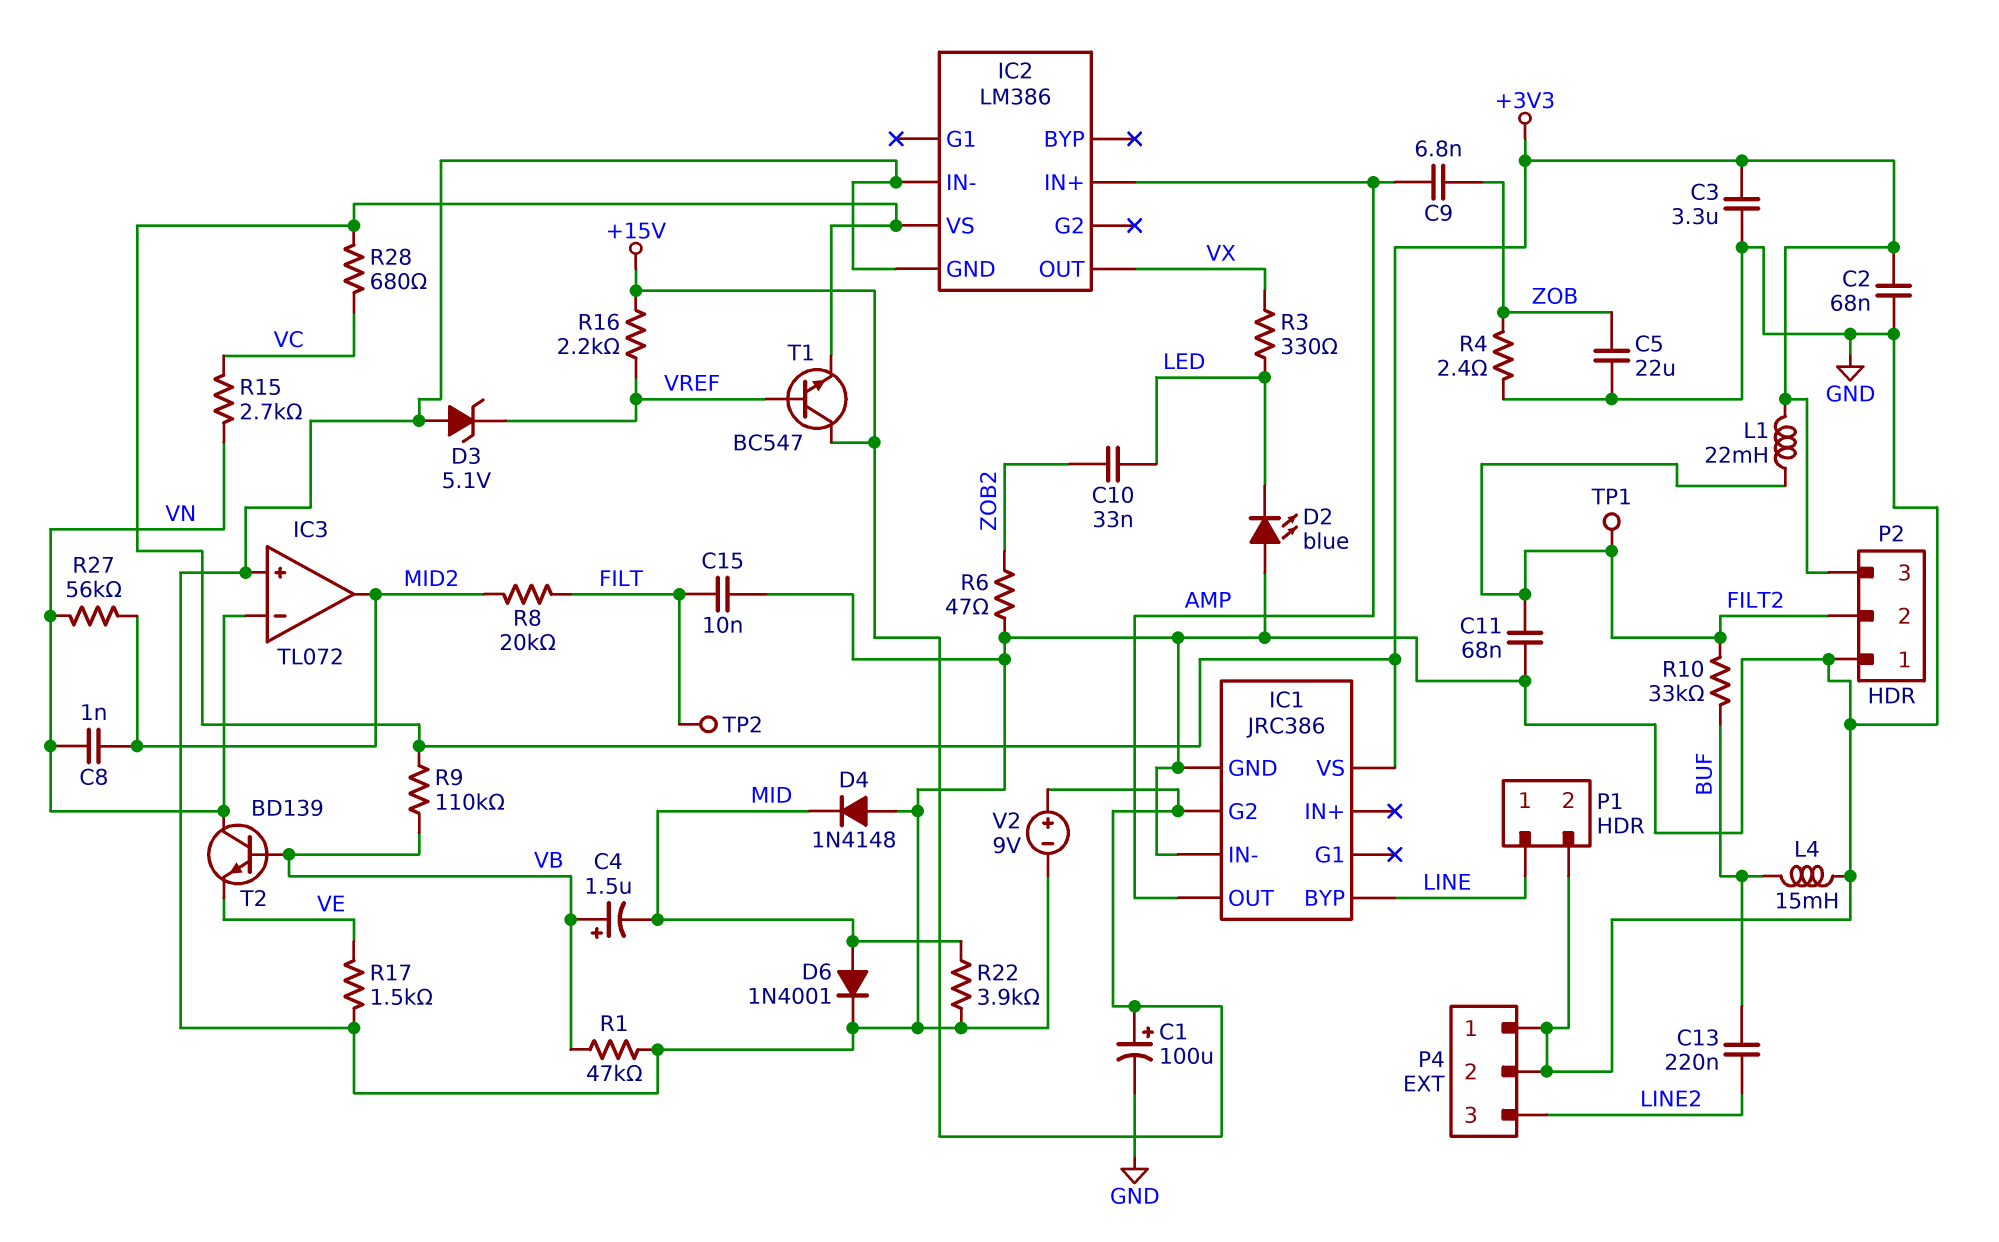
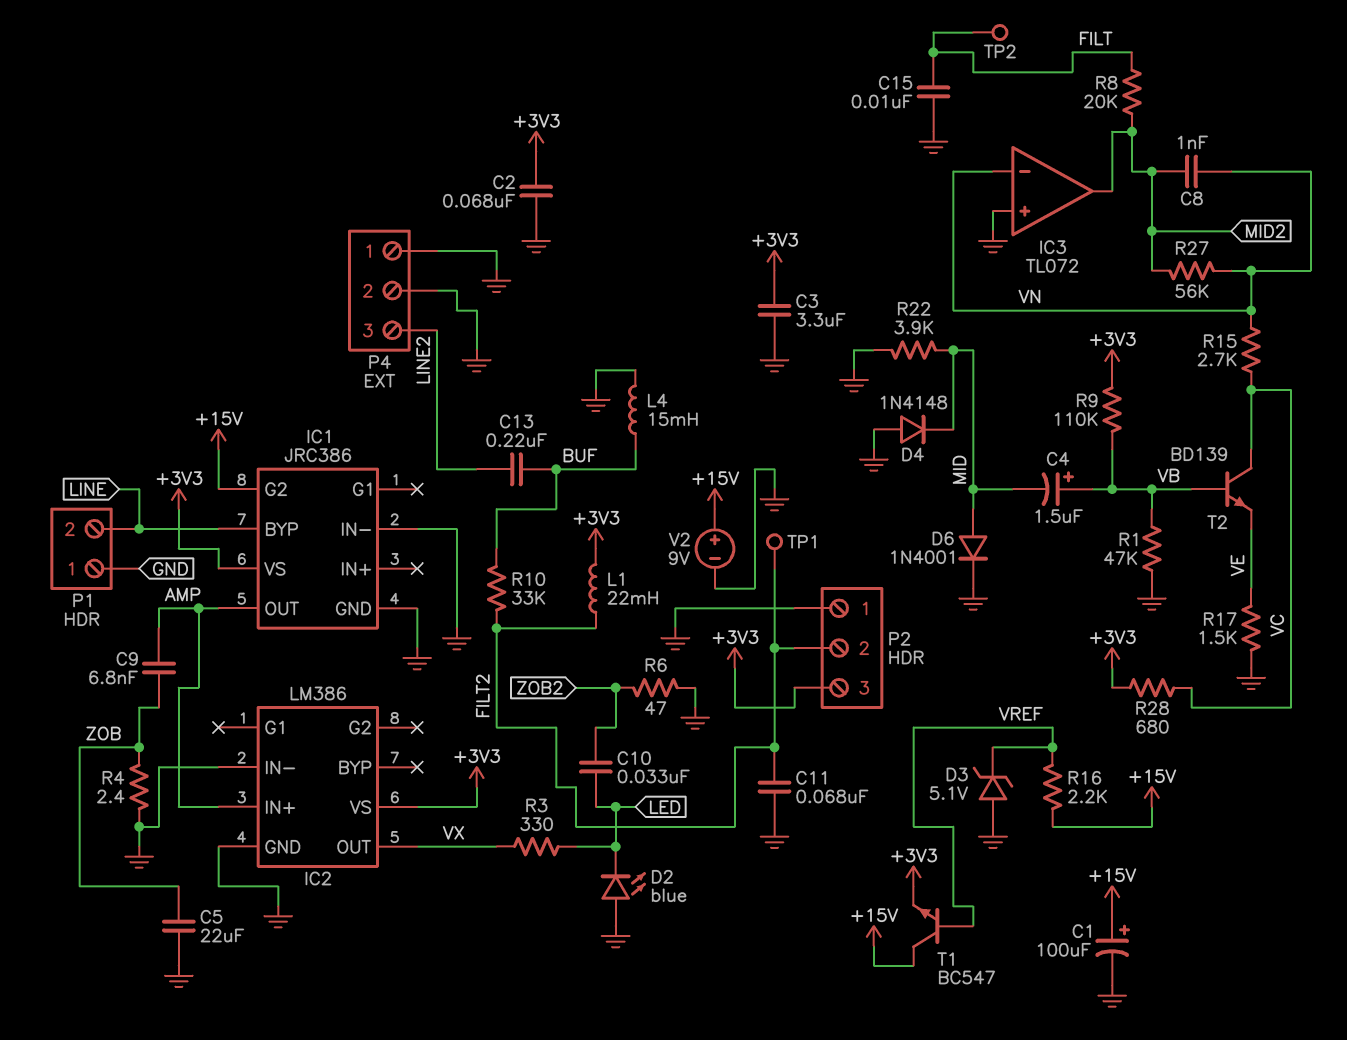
P1 pin 1: LINE -> GND
P1 pin 2: GND -> LINE
T2: NPN BD139 (B VB, C VN, E VE) -> NPN BD139 (B VB, C VC, E VE)

